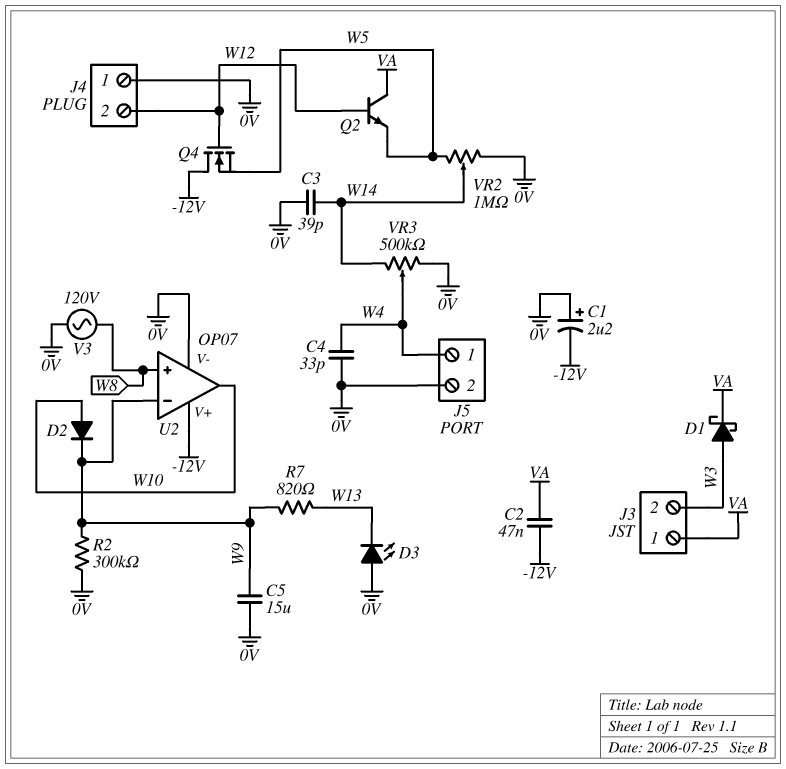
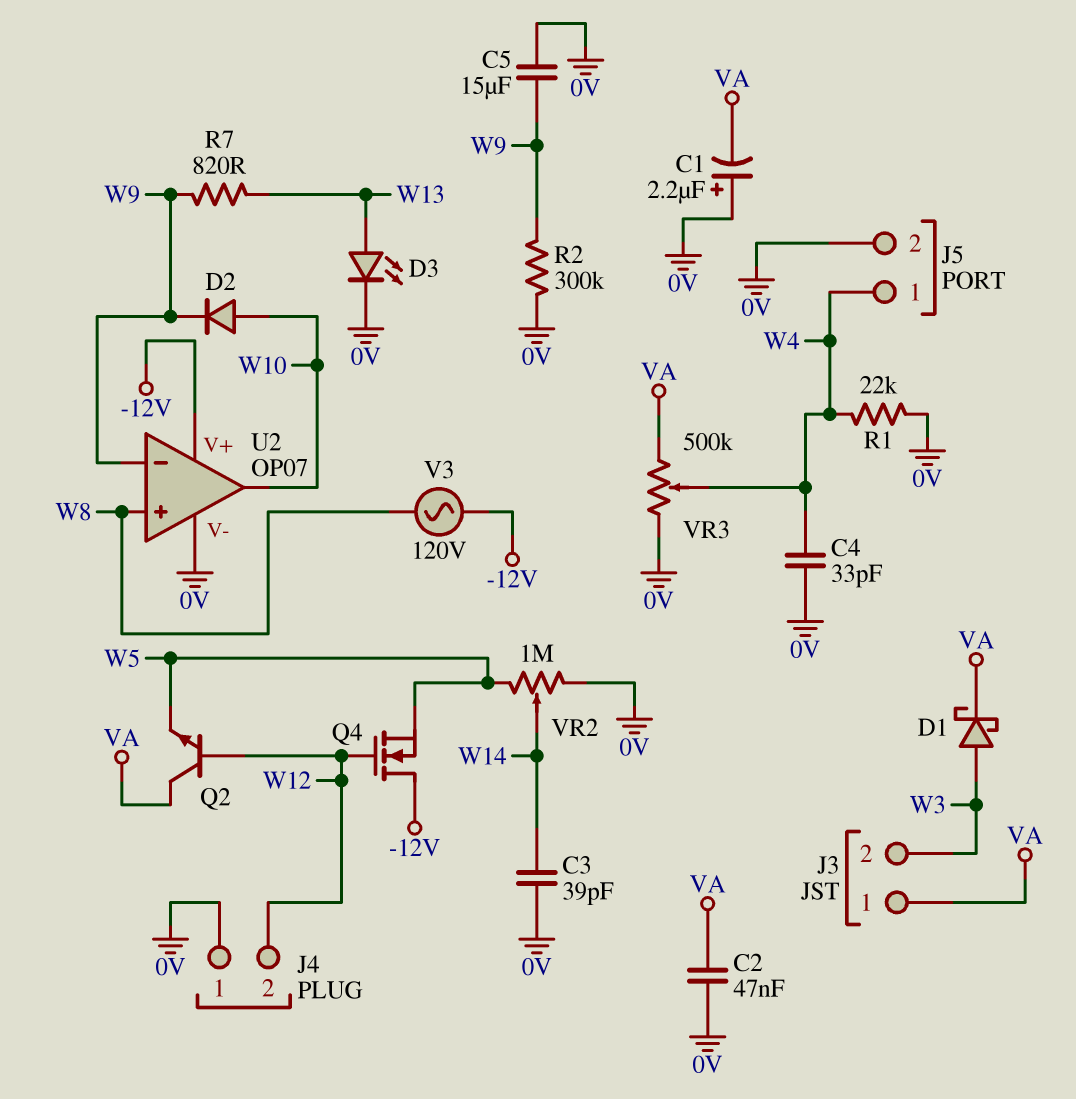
C1: 2.2uF (plus 0V, minus -12V) -> 2.2uF (plus 0V, minus VA)
C2: 47nF (-12V, VA) -> 47nF (0V, VA)
D3: LED (A 0V, K W13) -> LED (A W13, K 0V)
R1: none -> 22k (0V, W4)
V3: AC 120V (0V, W8) -> AC 120V (-12V, W8)
VR3: 500k (0V, W14, wiper W4) -> 500k (0V, VA, wiper W4)

